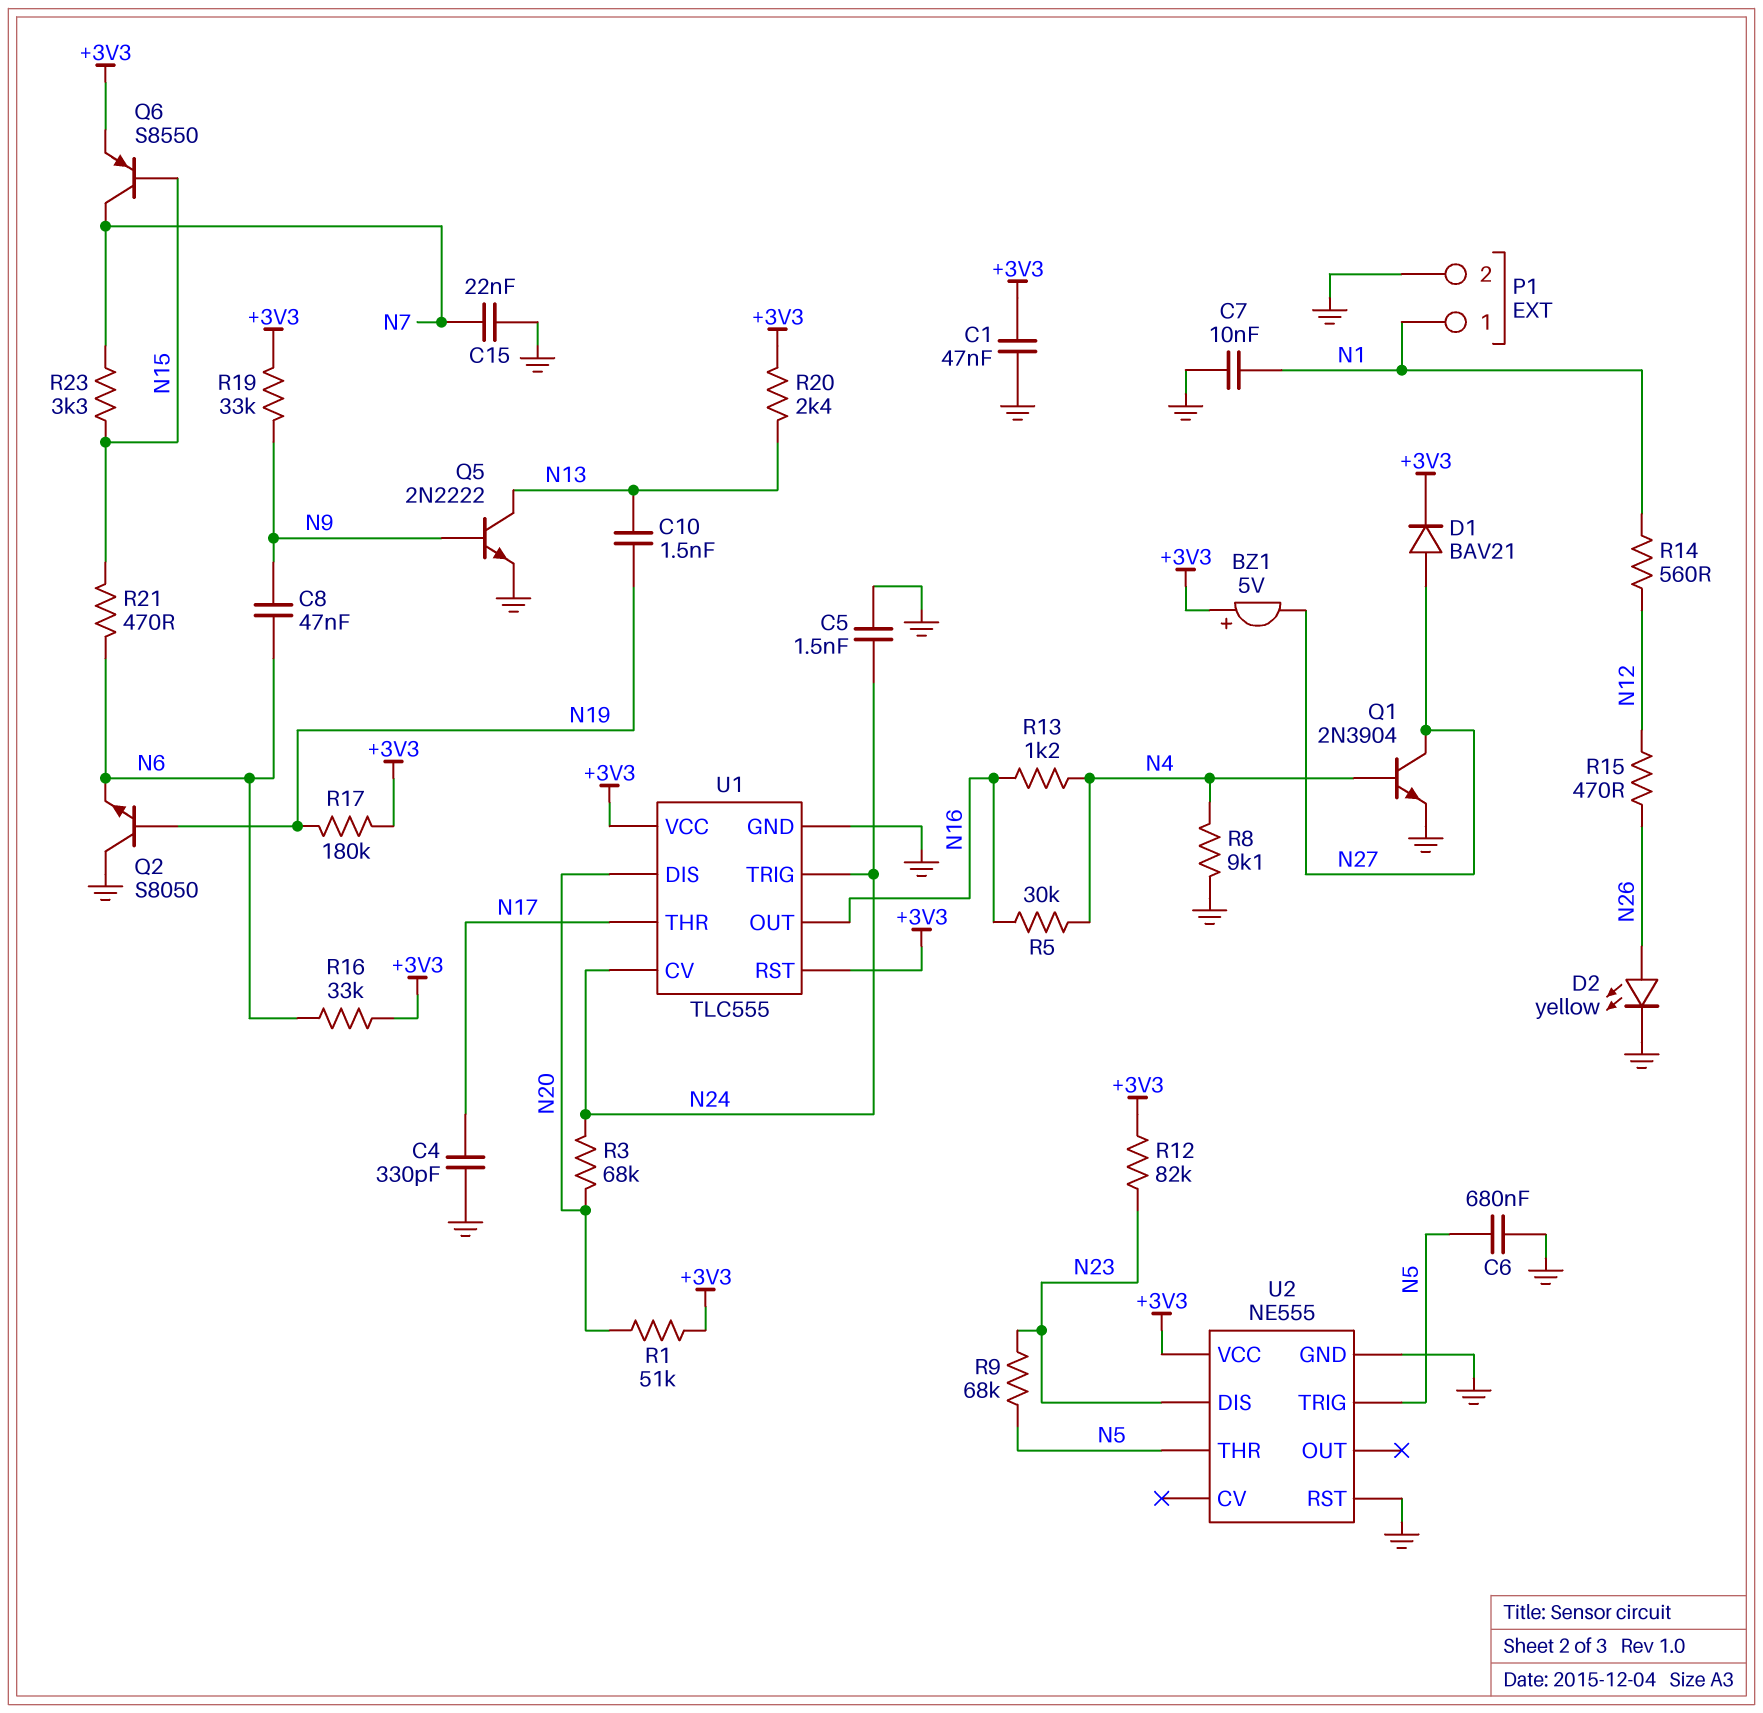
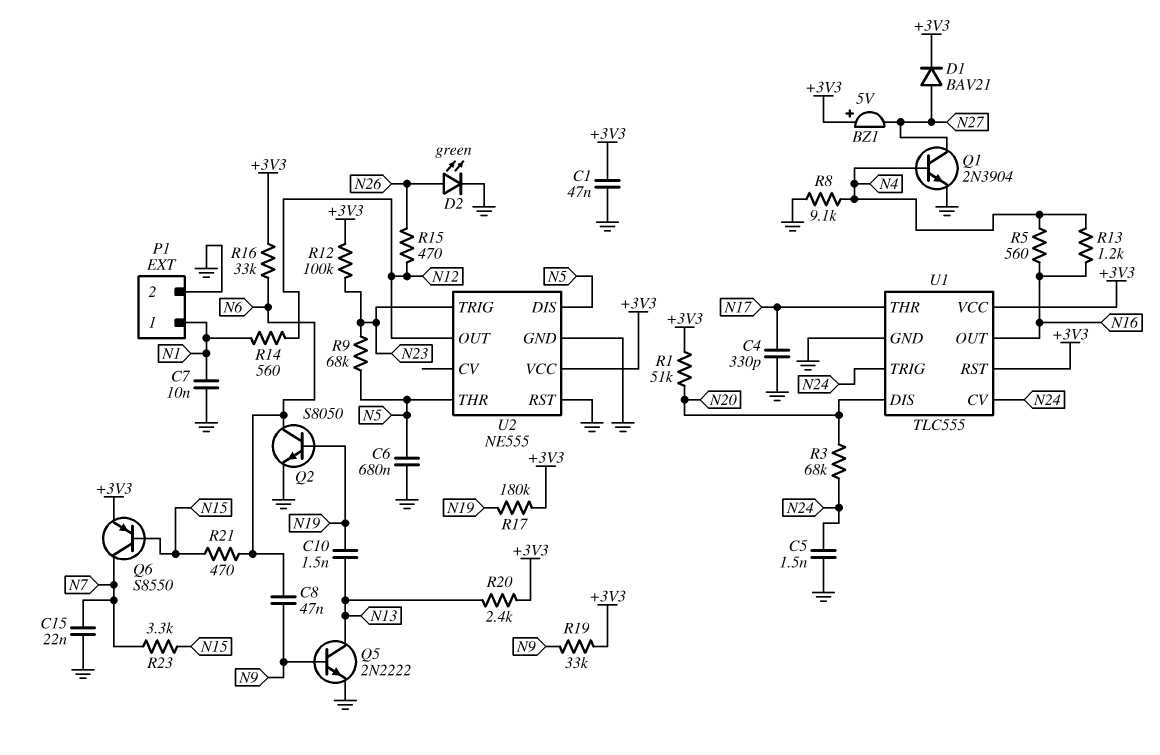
D2: LED yellow (A N26, K GND) -> LED green (A N26, K GND)
Q2: NPN S8050 (B N19, C GND, E N6) -> NPN S8050 (B N19, C N6, E GND)
R5: 30k (N4, N16) -> 560 (N4, N16)
R12: 82k (+3V3, N23) -> 100k (+3V3, N23)
U2 pin DIS: N23 -> N5
U2 pin OUT: none -> N12
U2 pin TRIG: N5 -> N23

